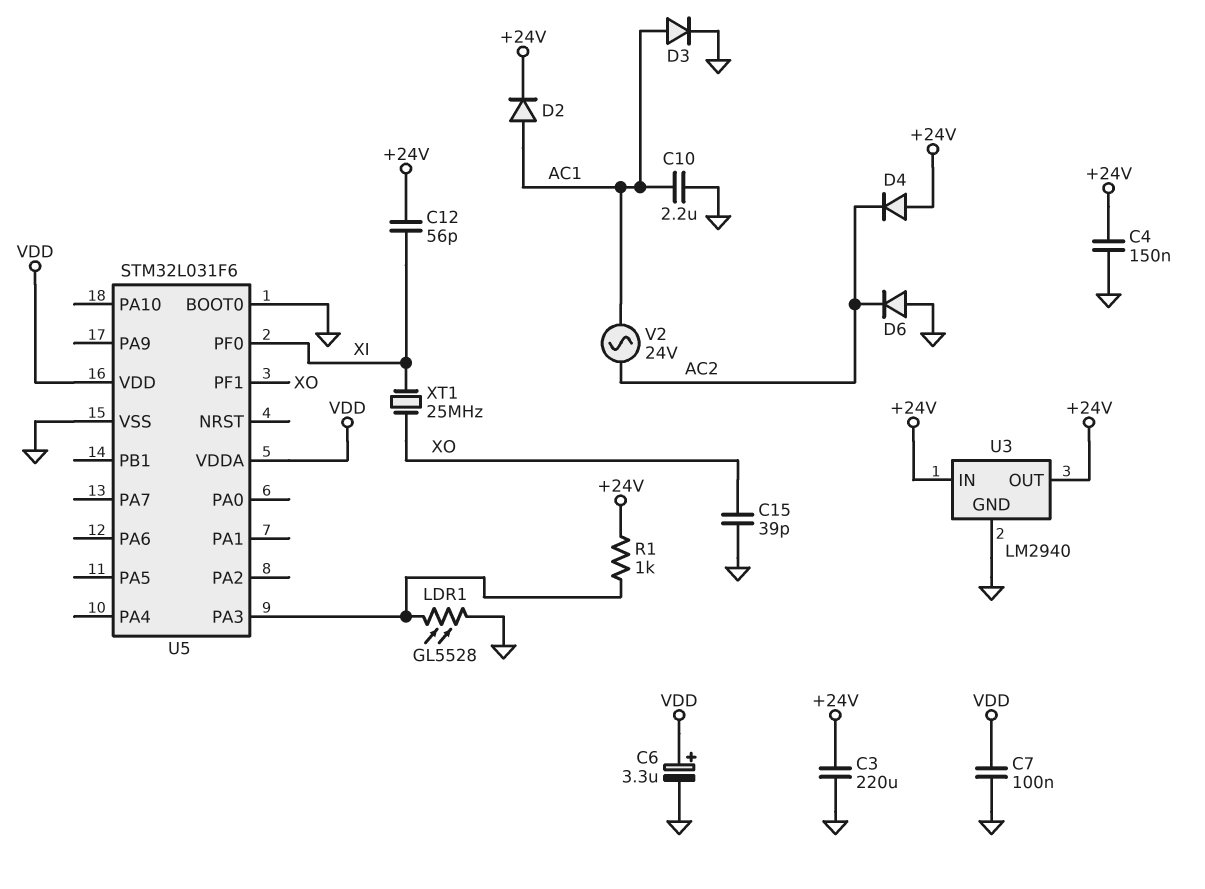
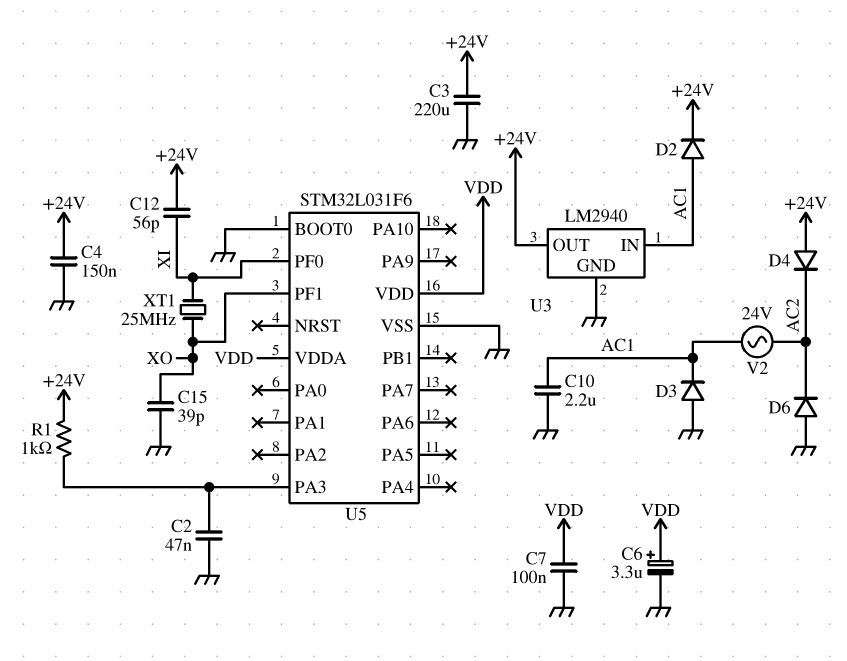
C2: none -> 47nF (GND, U5/PA3)
D3: diode (A AC1, K GND) -> diode (A GND, K AC1)
LDR1: GL5528 (GND, U5/PA3) -> none
U3 pin IN: +24V -> AC1

